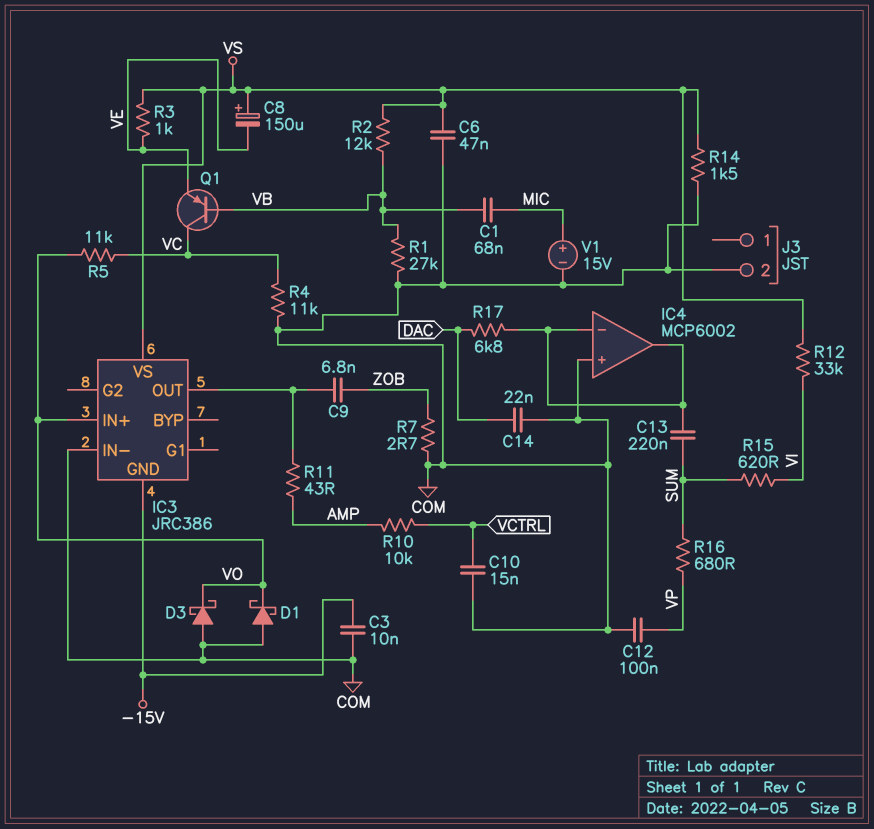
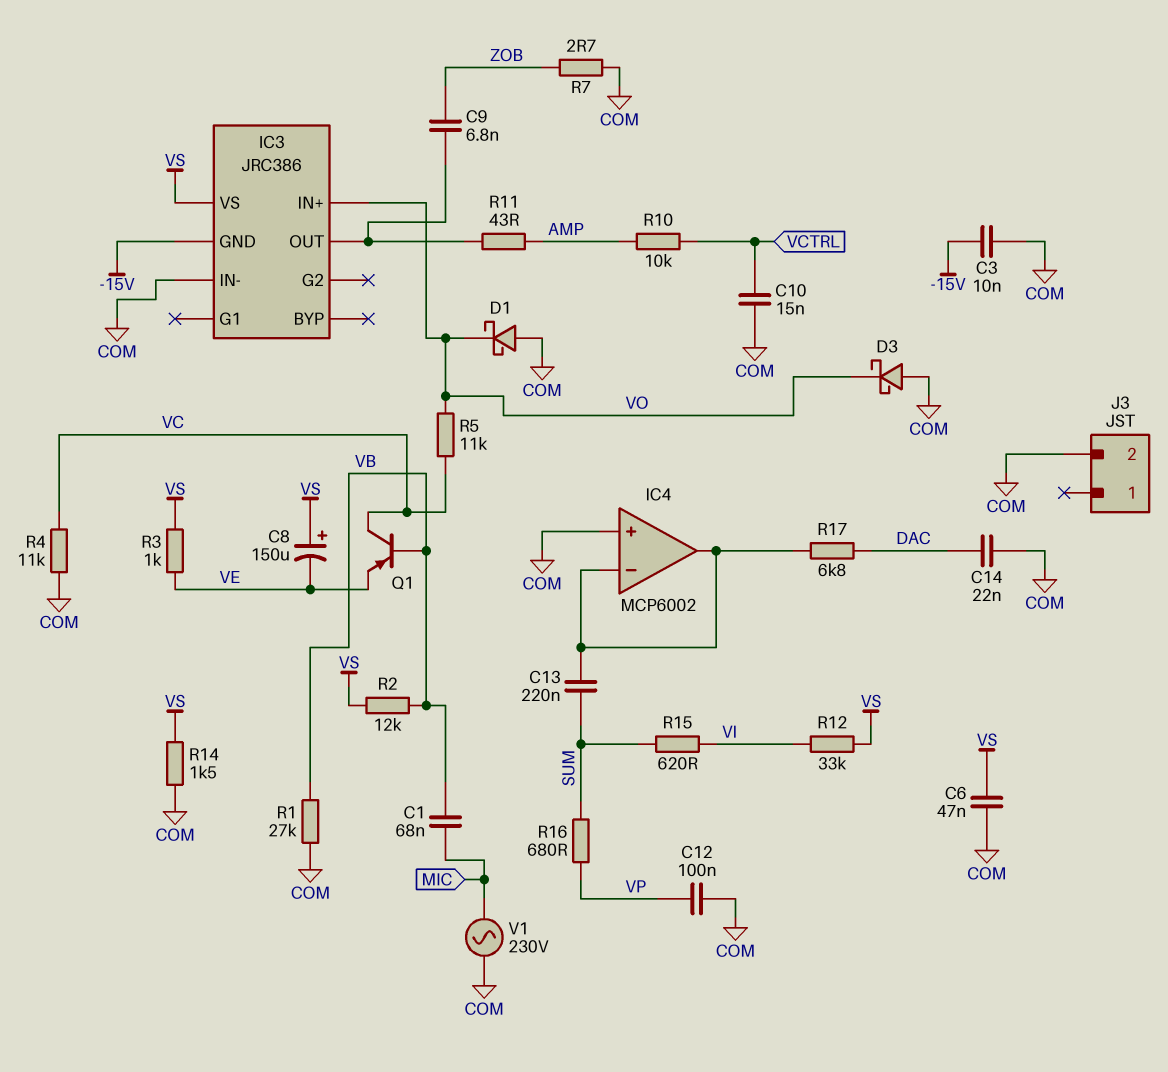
V1: 15V (plus MIC, minus COM) -> AC 230V (COM, MIC)

